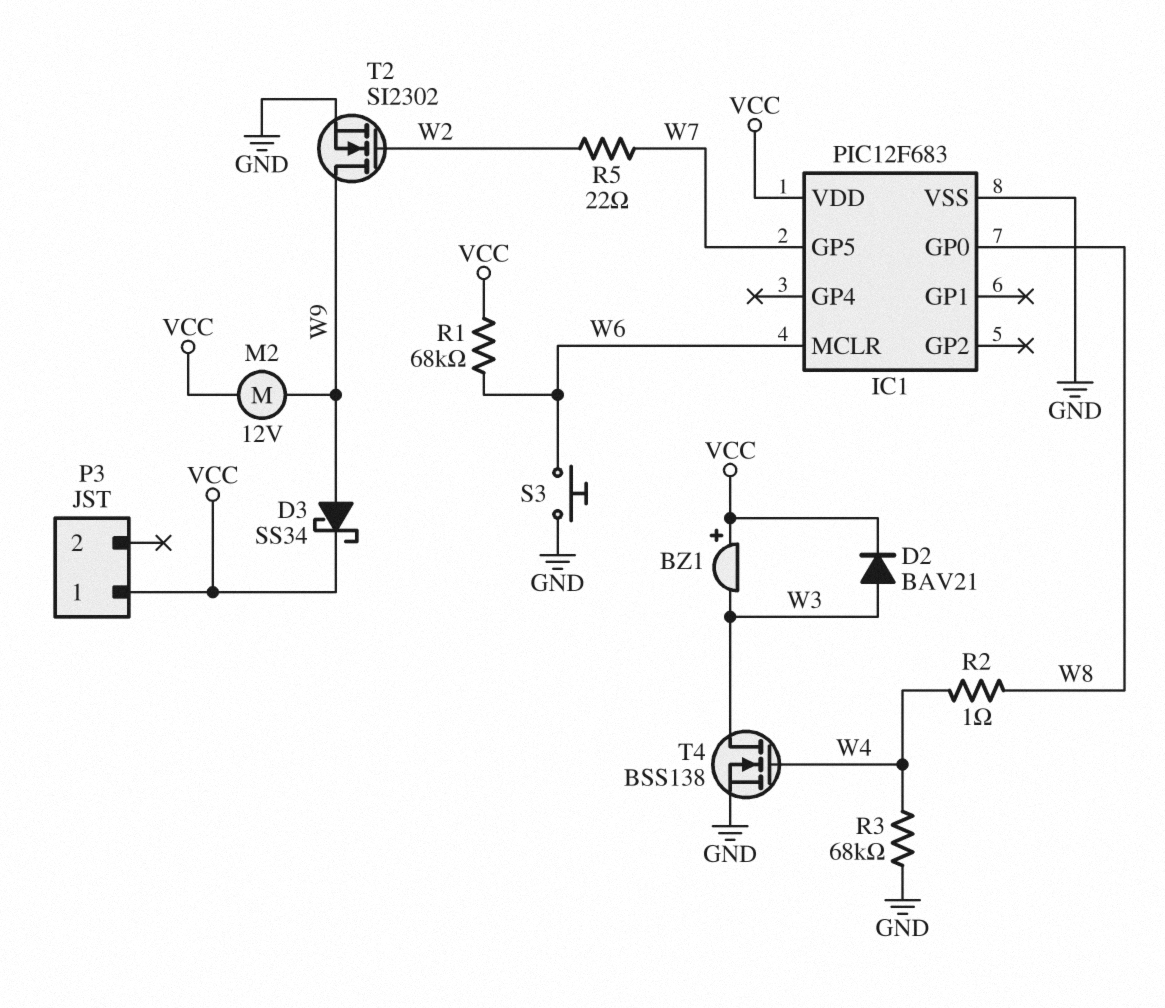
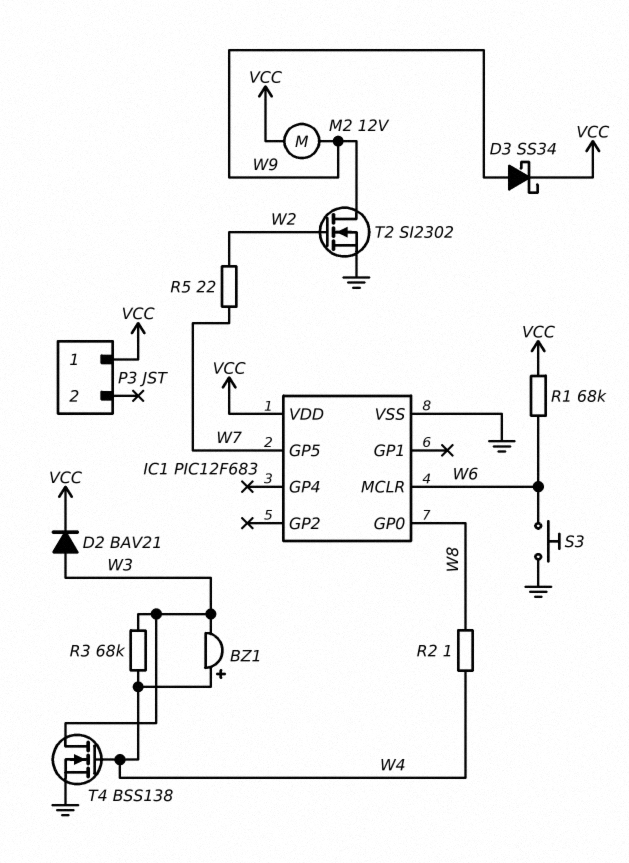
BZ1: buzzer (plus VCC, minus W3) -> buzzer (plus W4, minus W3)
R3: 68k (GND, W4) -> 68k (W3, W4)

